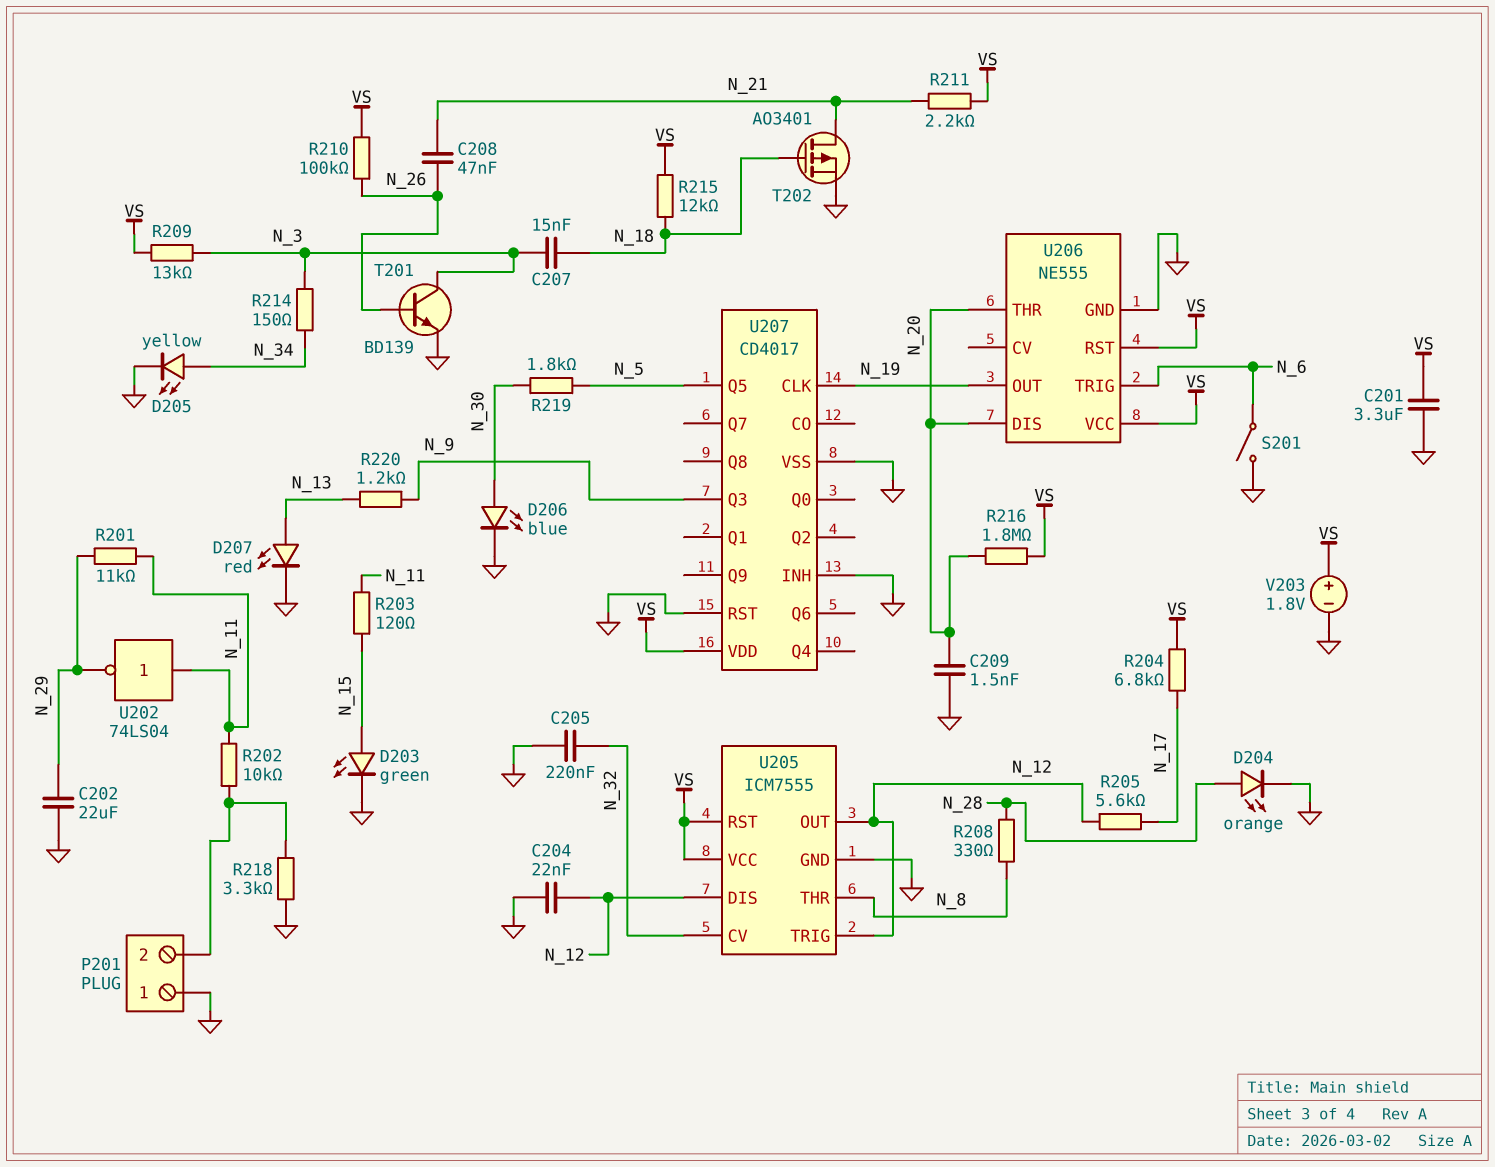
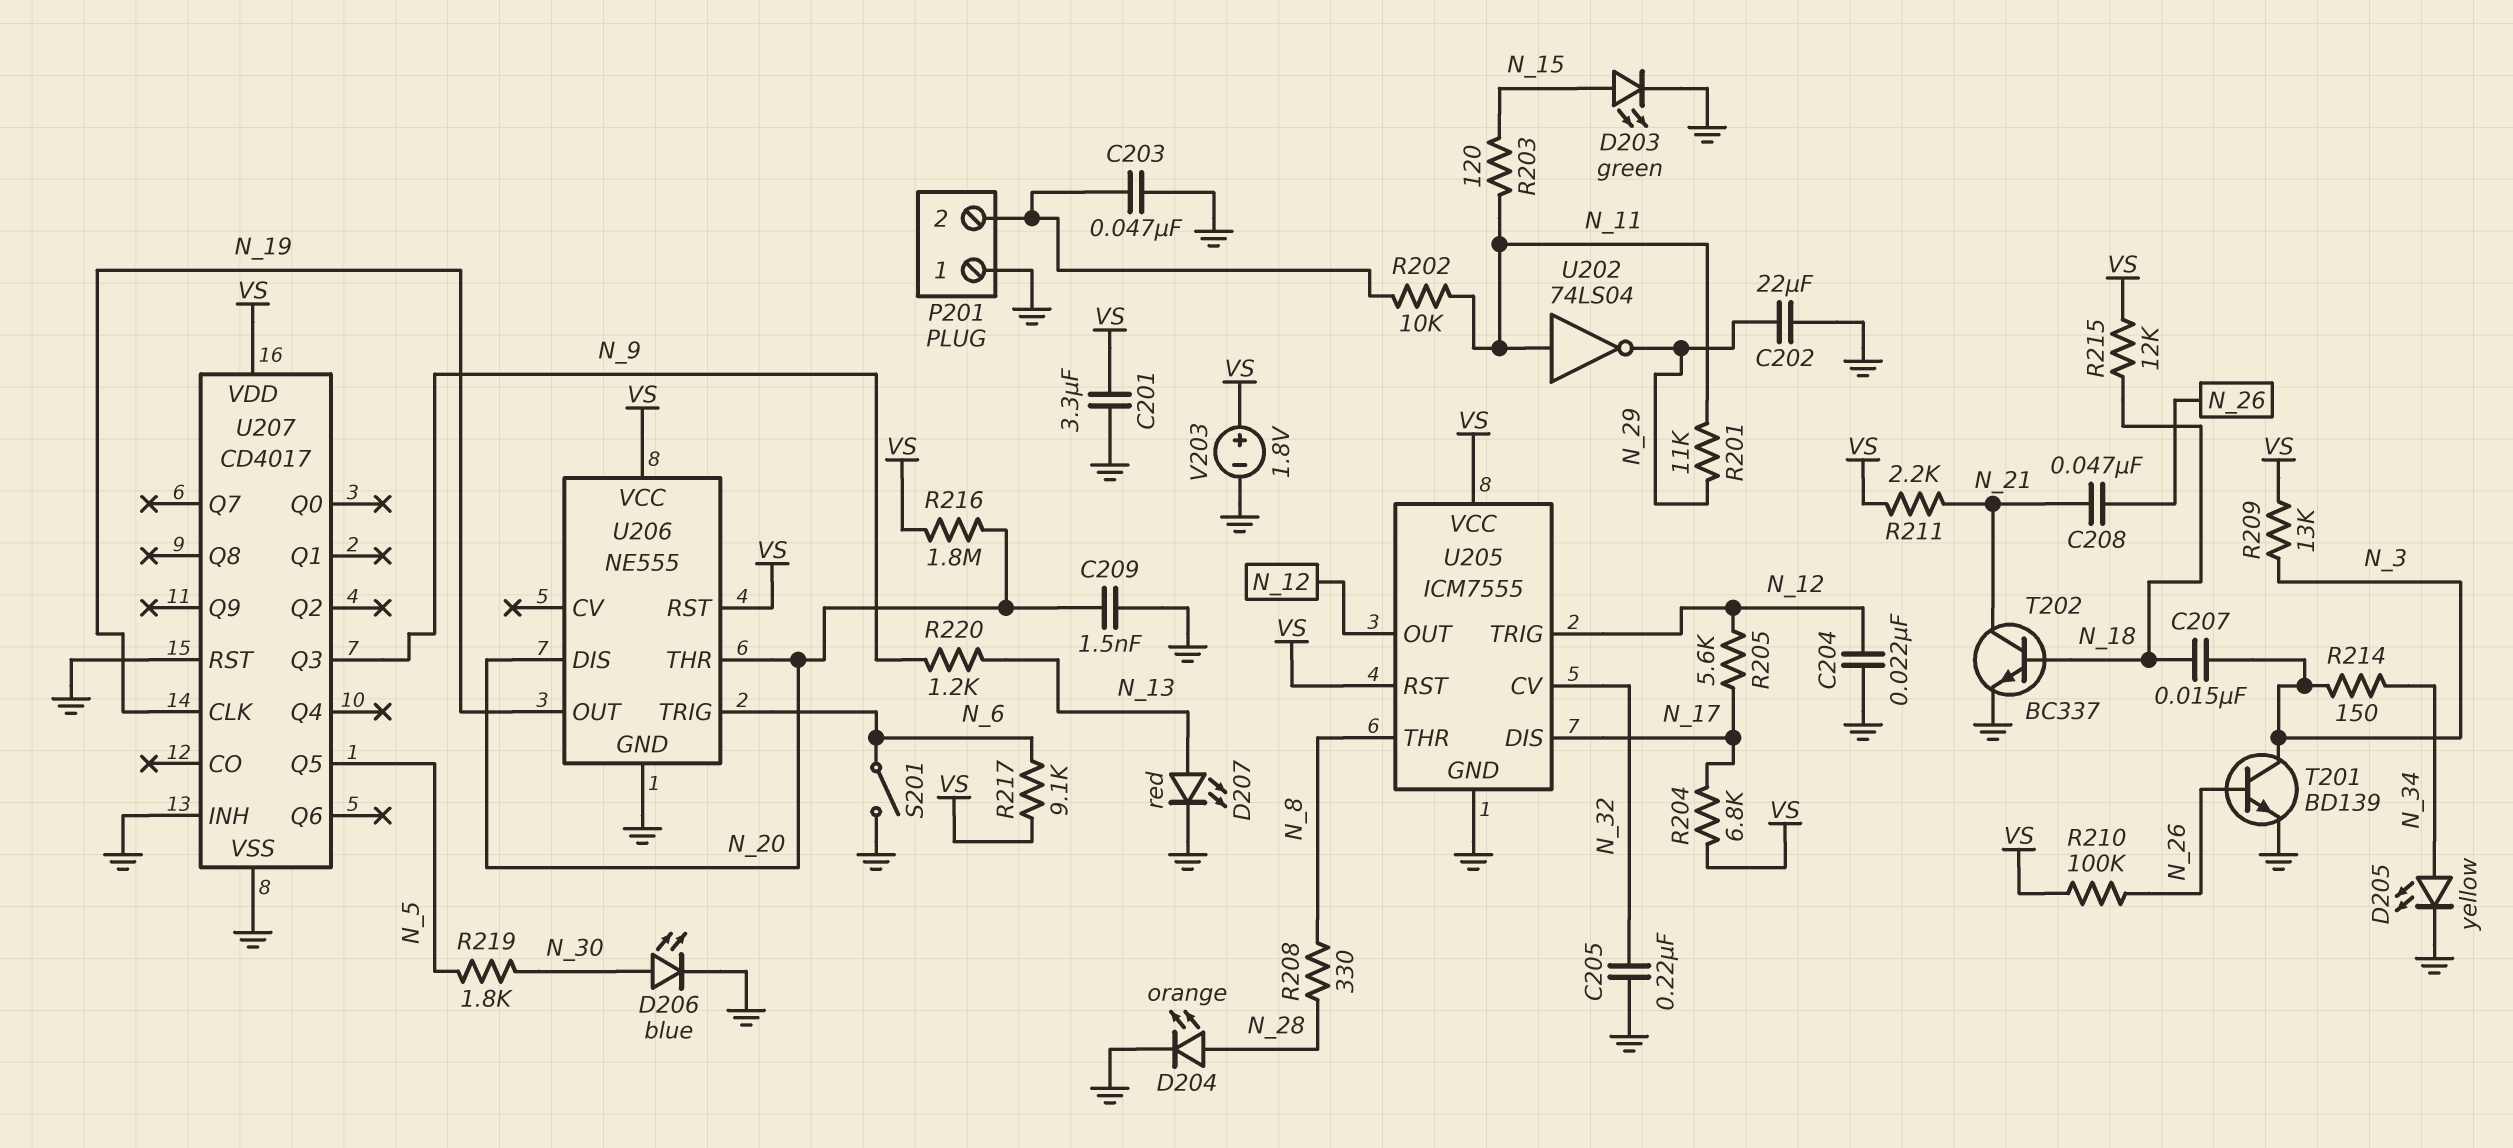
C203: none -> 47nF (GND, P201/2)
R217: none -> 9.1k (N_6, VS)
R218: 3.3k (GND, P201/2) -> none
T202: PMOS AO3401 (G N_18, D N_21, S GND) -> NPN BC337 (B N_18, C N_21, E GND)
U205 pin DIS: N_12 -> N_17

